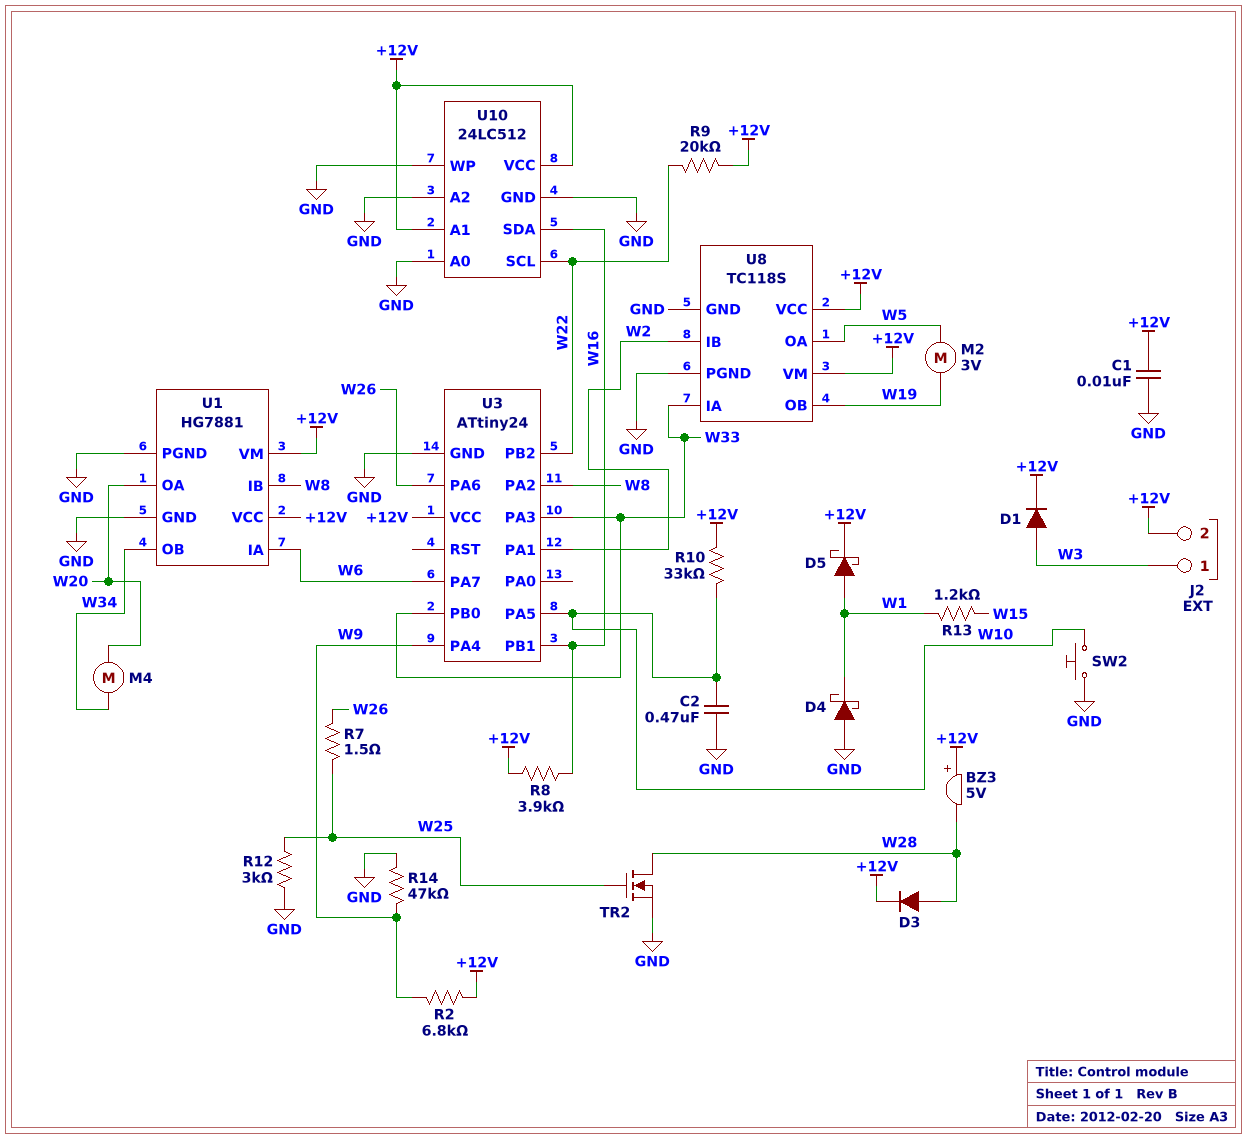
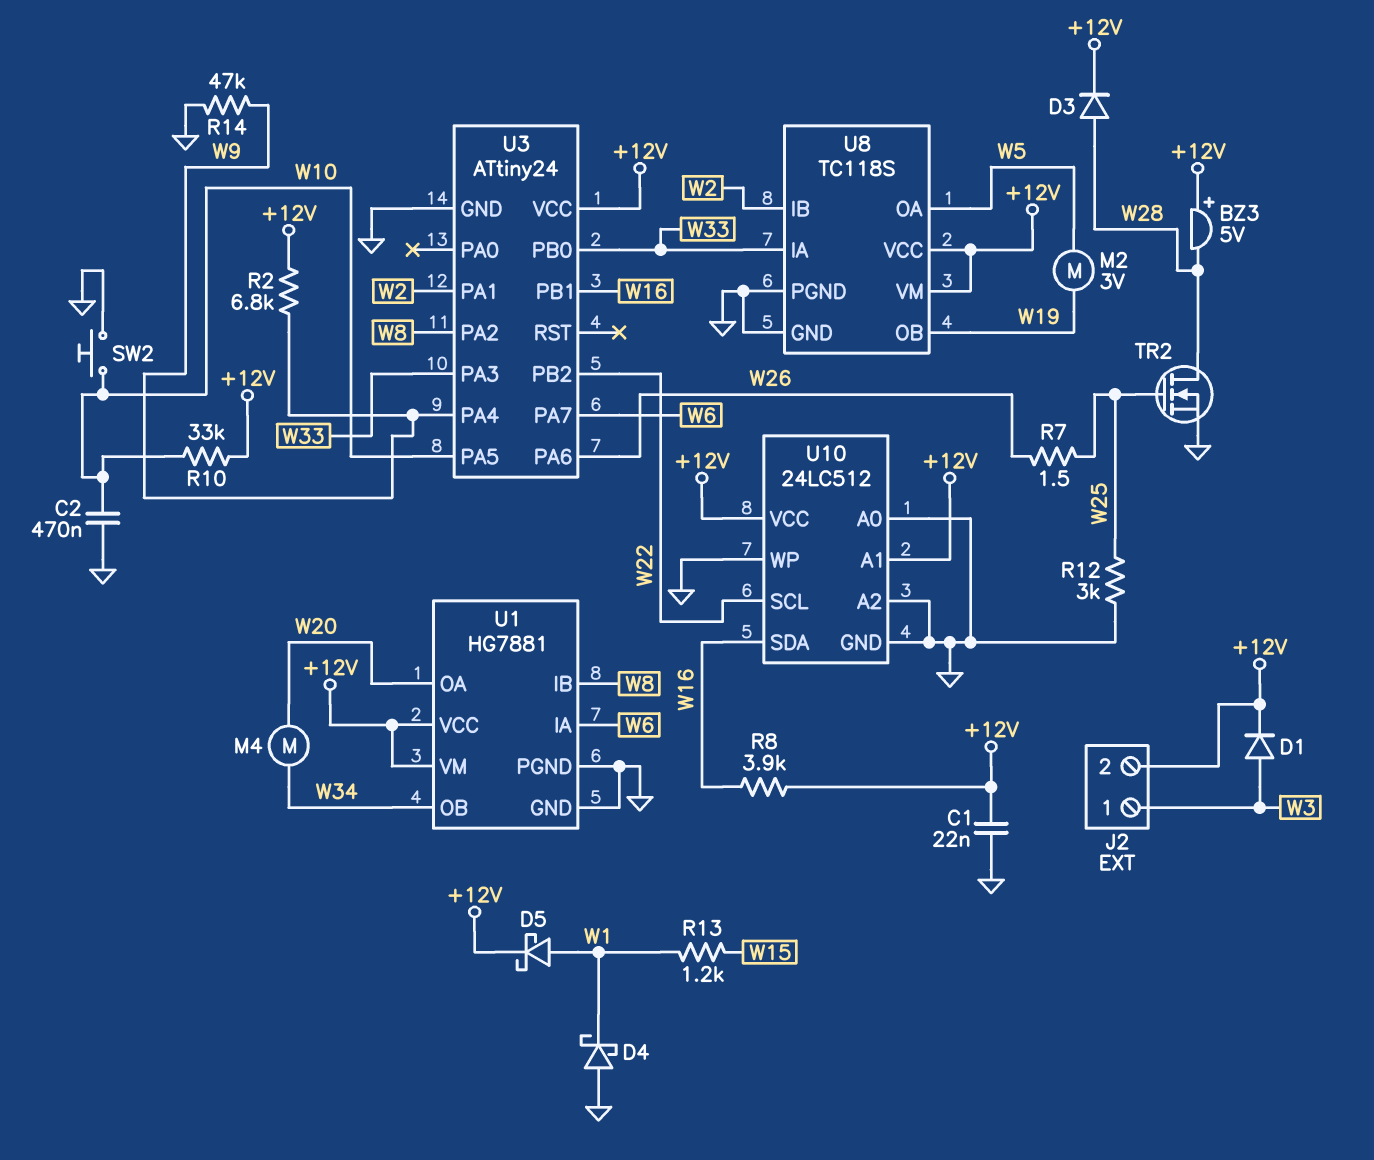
C1: 10nF (+12V, GND) -> 22nF (+12V, GND)
R9: 20k (+12V, W22) -> none

